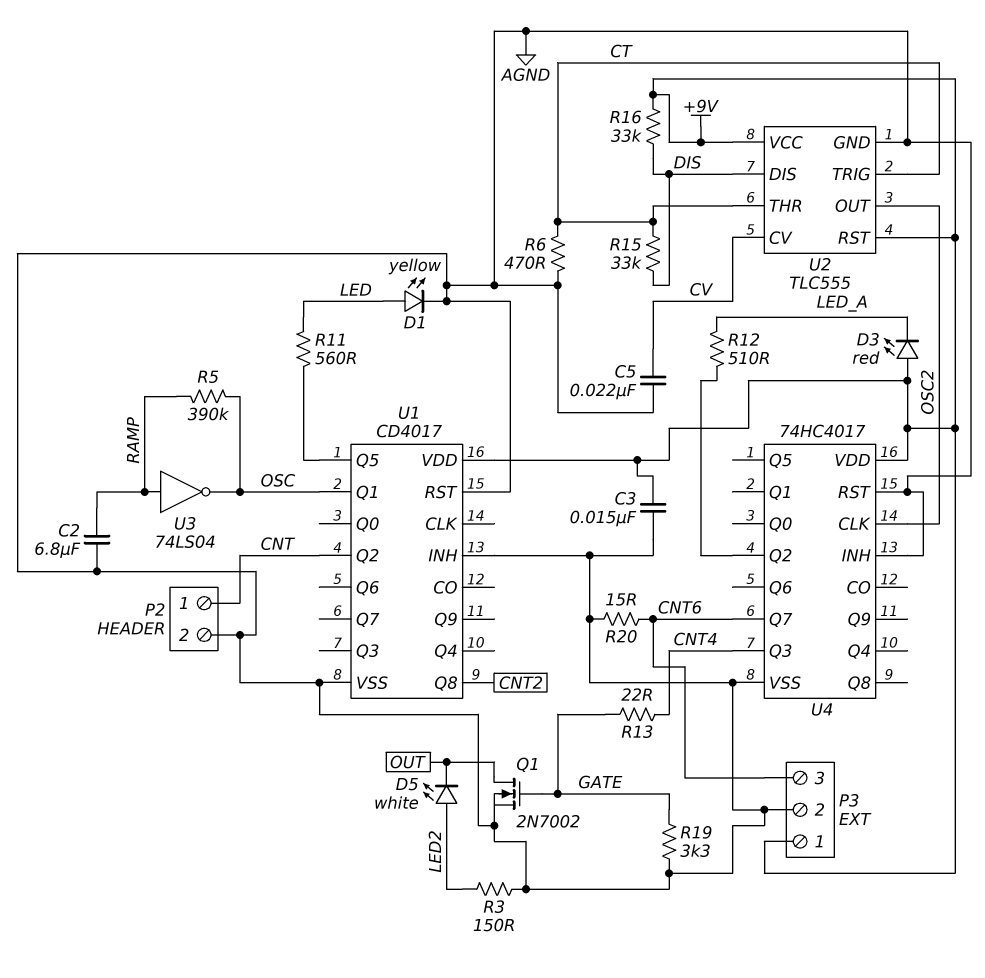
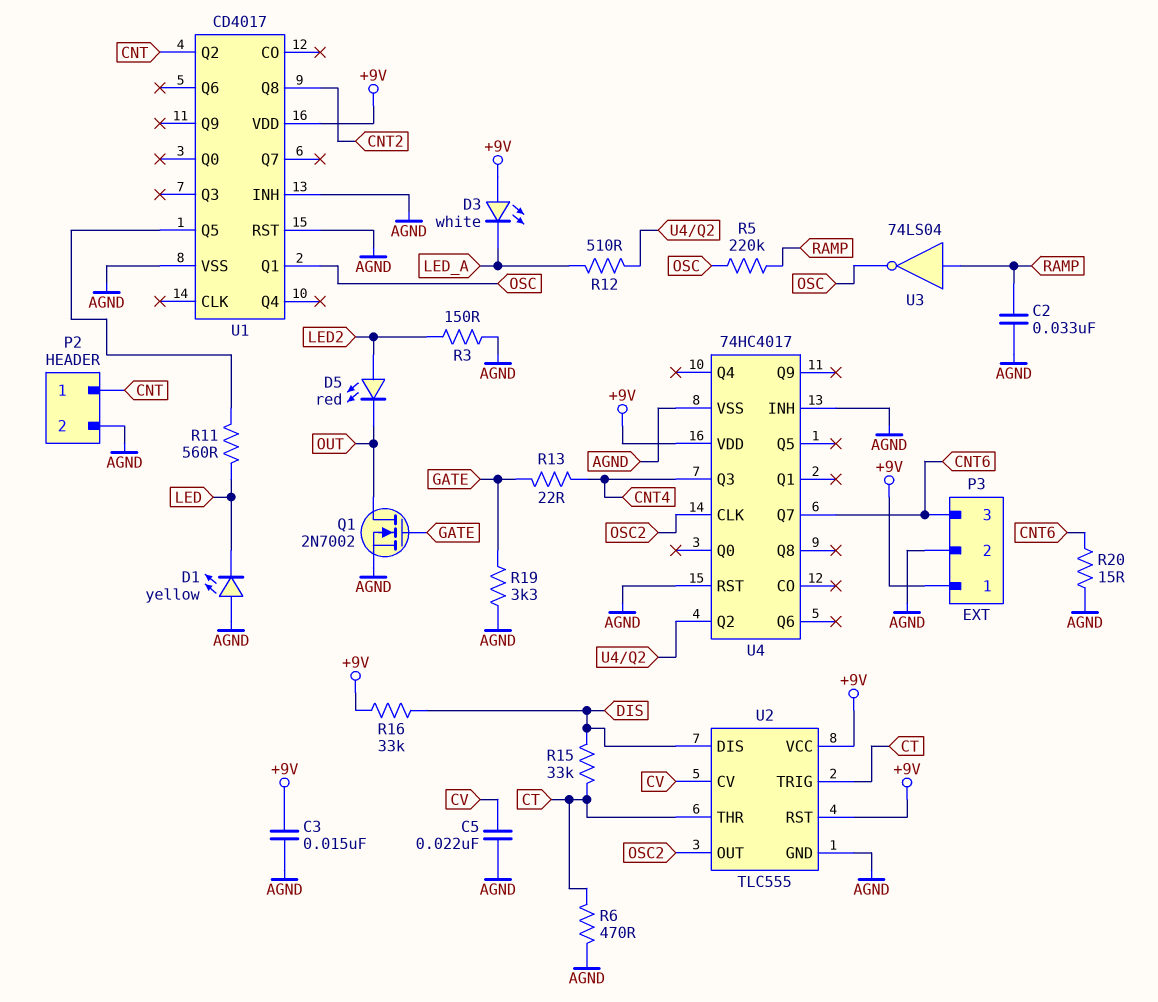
C2: 6.8uF (AGND, RAMP) -> 33nF (AGND, RAMP)
D1: LED yellow (A LED, K AGND) -> LED yellow (A AGND, K LED)
D3: LED red (A +9V, K LED_A) -> LED white (A +9V, K LED_A)
D5: LED white (A LED2, K OUT) -> LED red (A LED2, K OUT)
R5: 390k (OSC, RAMP) -> 220k (OSC, RAMP)

